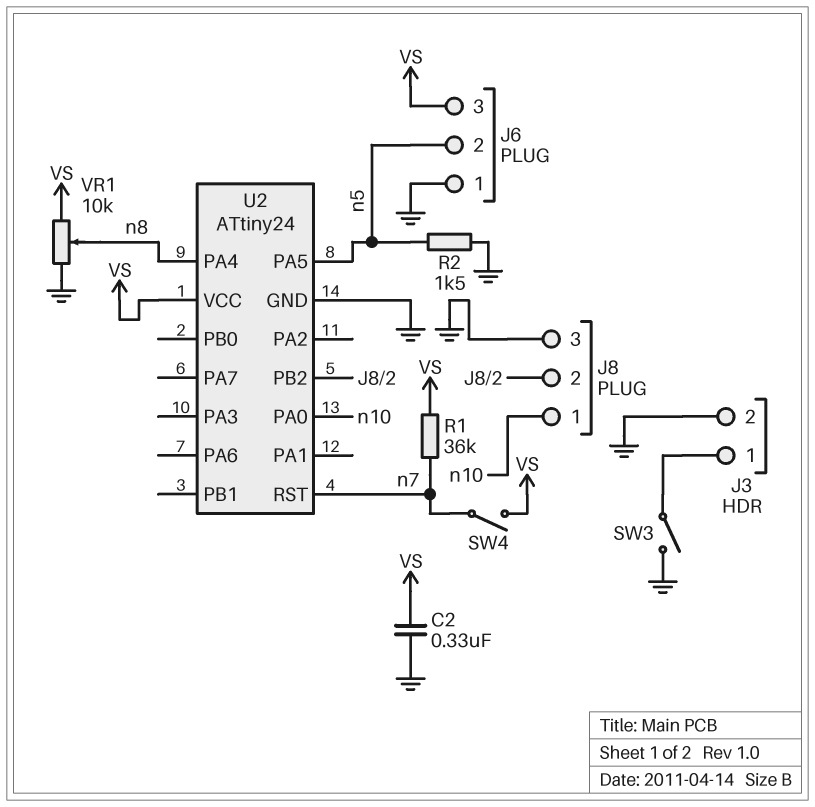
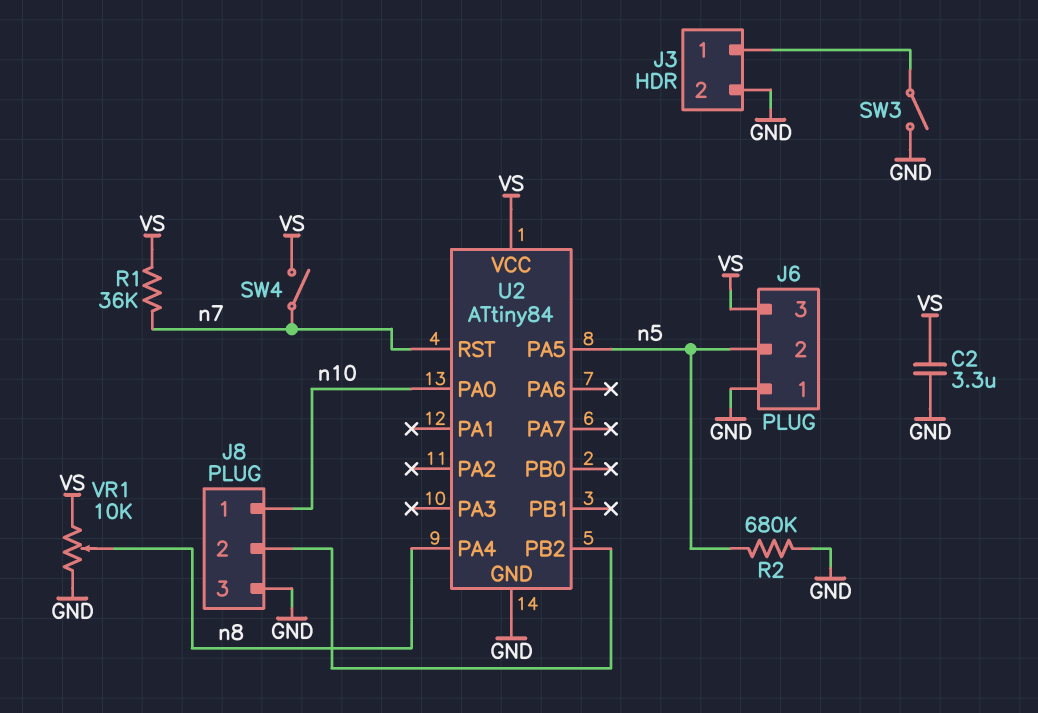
C2: 330nF (GND, VS) -> 3.3uF (GND, VS)
R2: 1.5k (GND, n5) -> 680k (GND, n5)
U2: ATtiny24 -> ATtiny84

